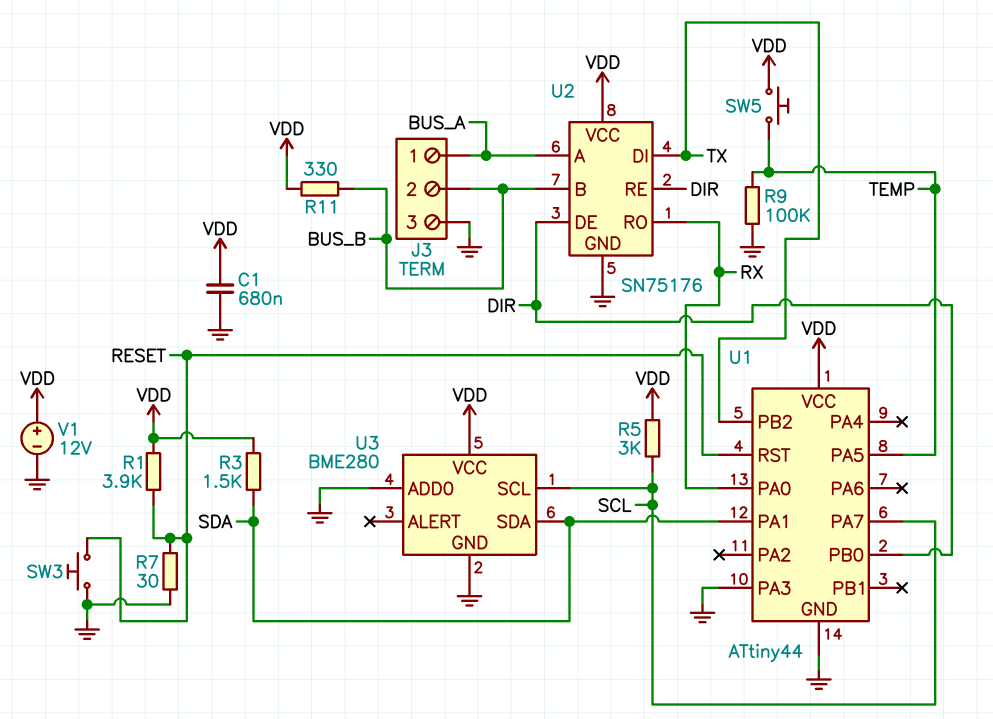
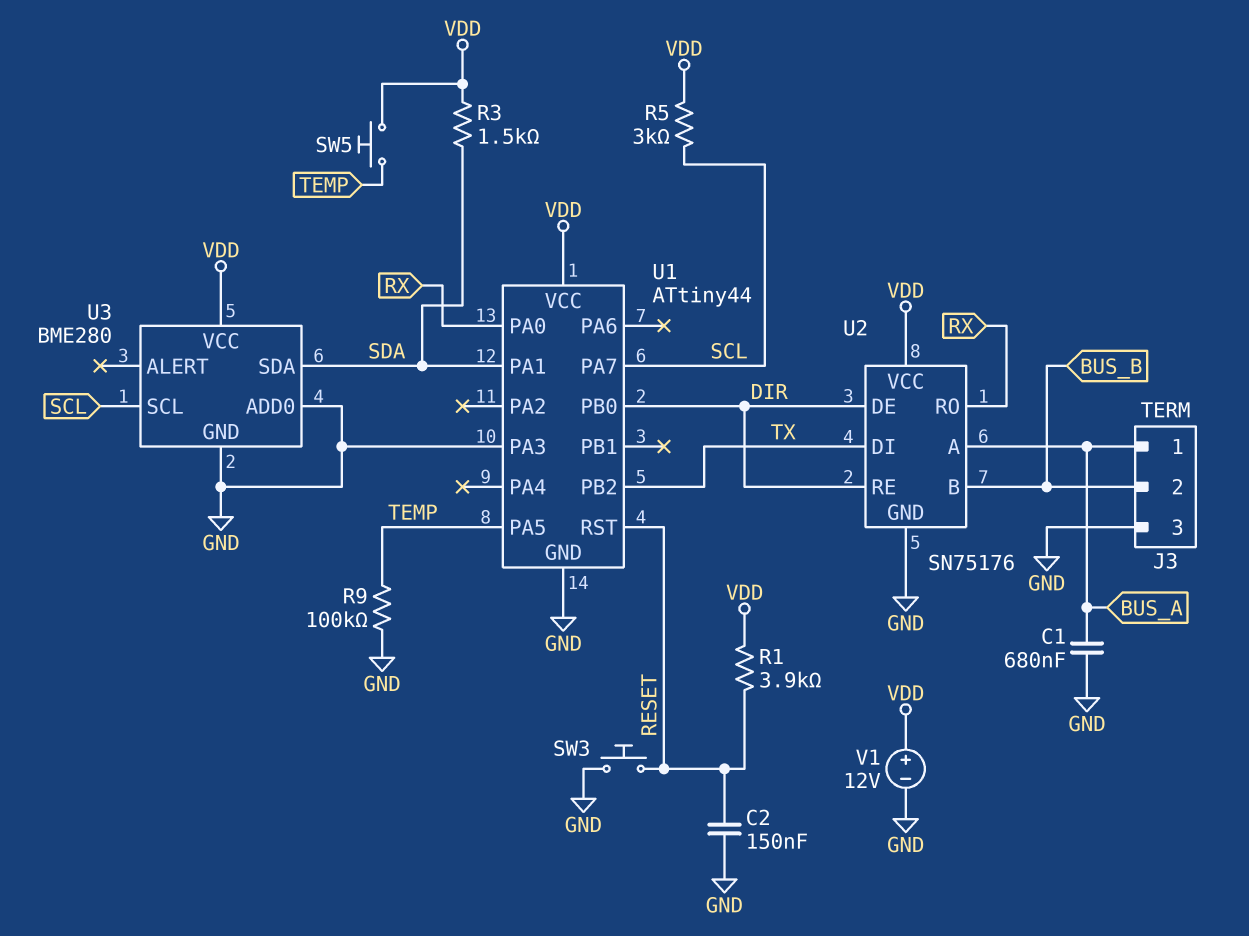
C1: 680nF (GND, VDD) -> 680nF (BUS_A, GND)
C2: none -> 150nF (GND, RESET)
R7: 30 (GND, RESET) -> none
R11: 330 (BUS_B, VDD) -> none

